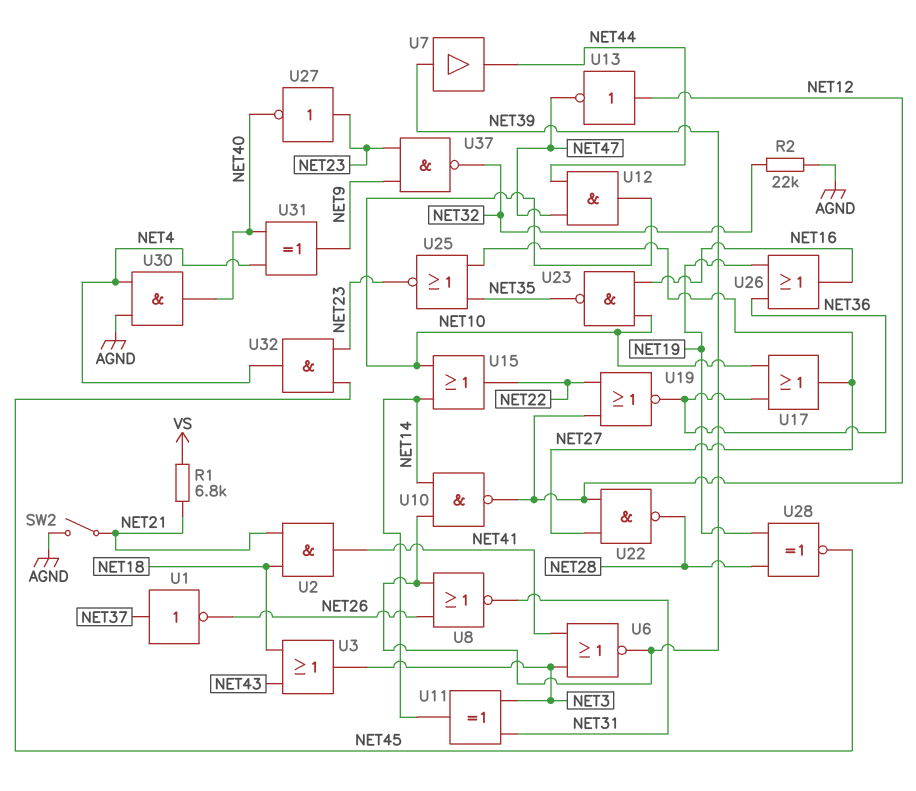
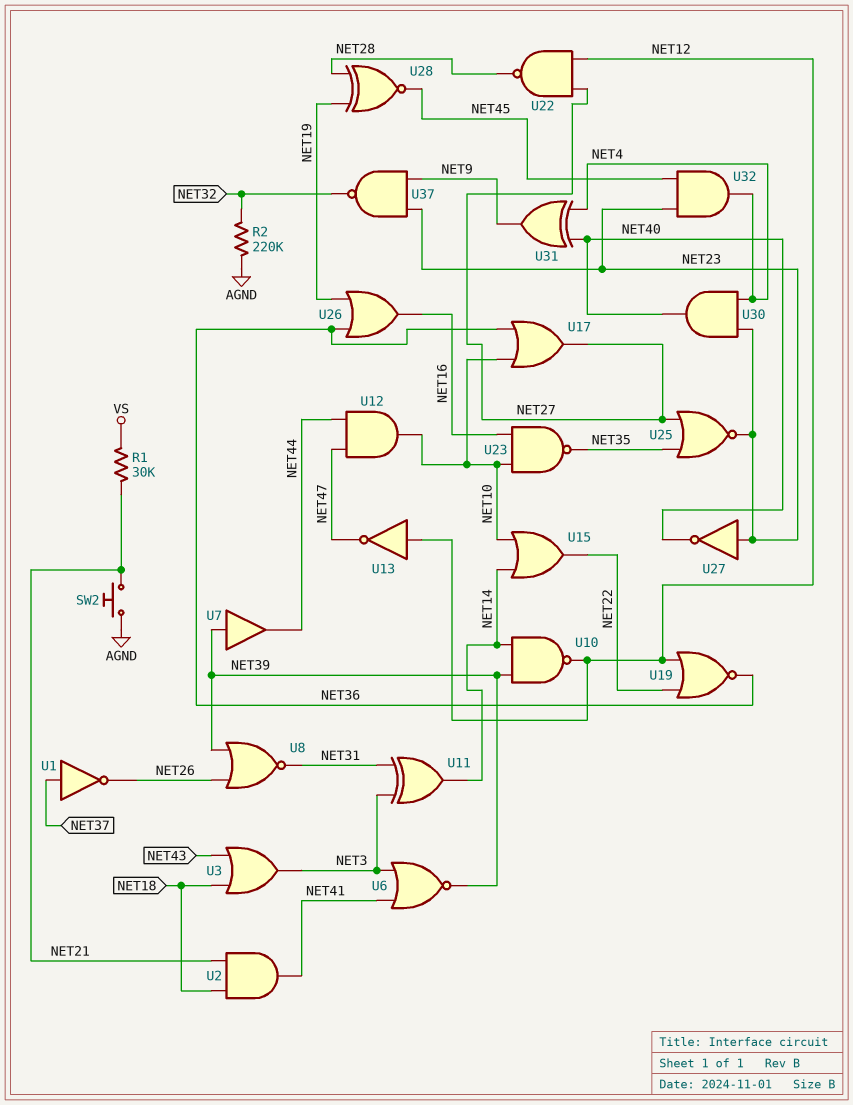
R1: 6.8k (NET21, VS) -> 30k (NET21, VS)
R2: 22k (AGND, NET32) -> 220k (AGND, NET32)
SW2: switch (AGND, NET21) -> button (AGND, NET21)
U30: AND (in AGND, in NET4, out NET40) -> AND (in NET4, in NET23, out NET40)

